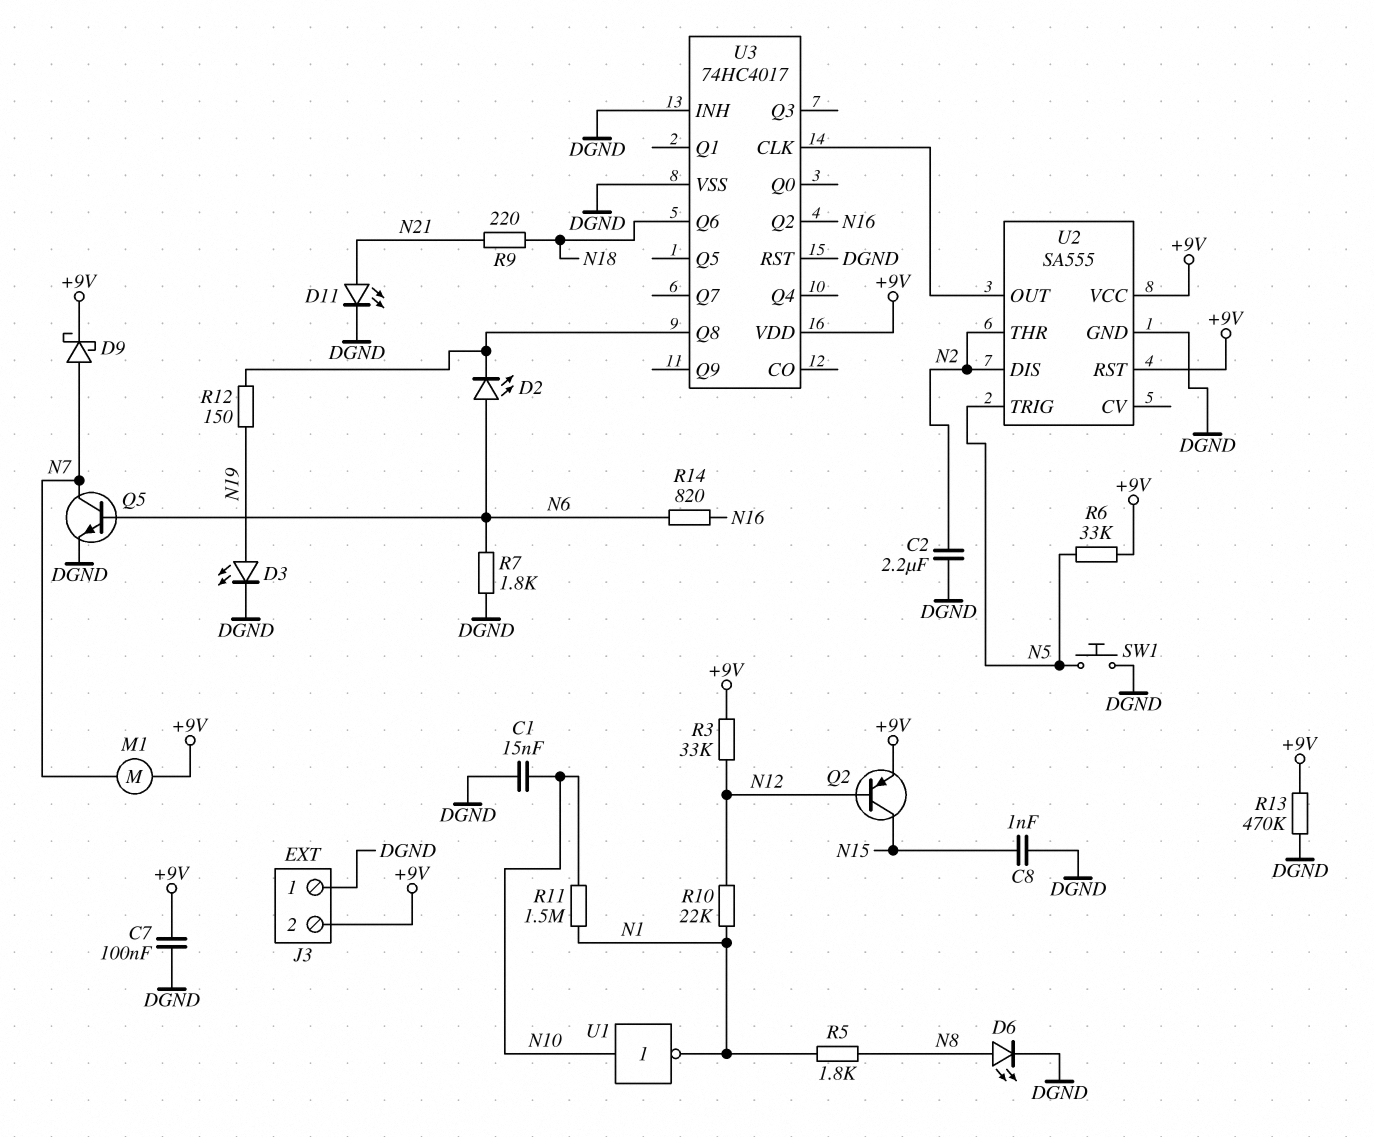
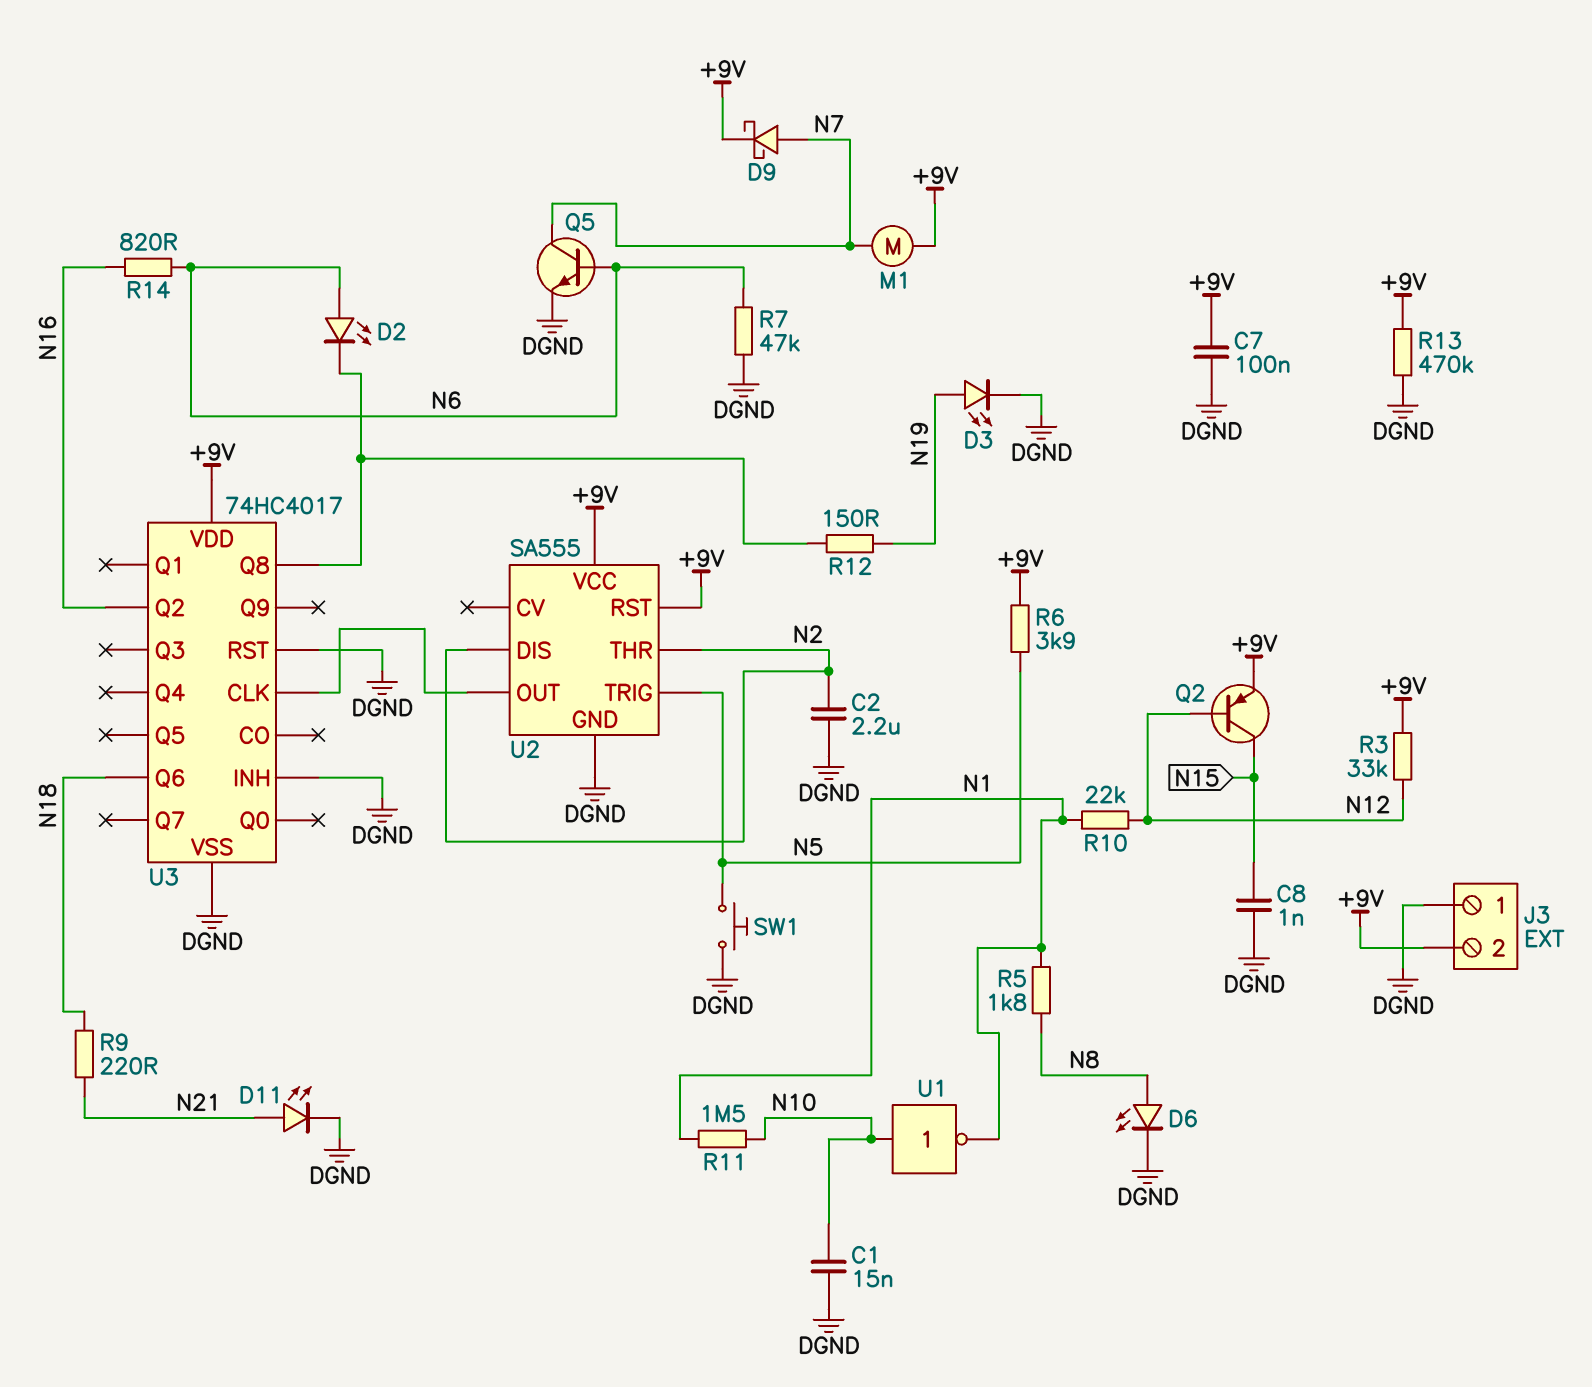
R6: 33k (+9V, N5) -> 3.9k (+9V, N5)
R7: 1.8k (DGND, N6) -> 47k (DGND, N6)

